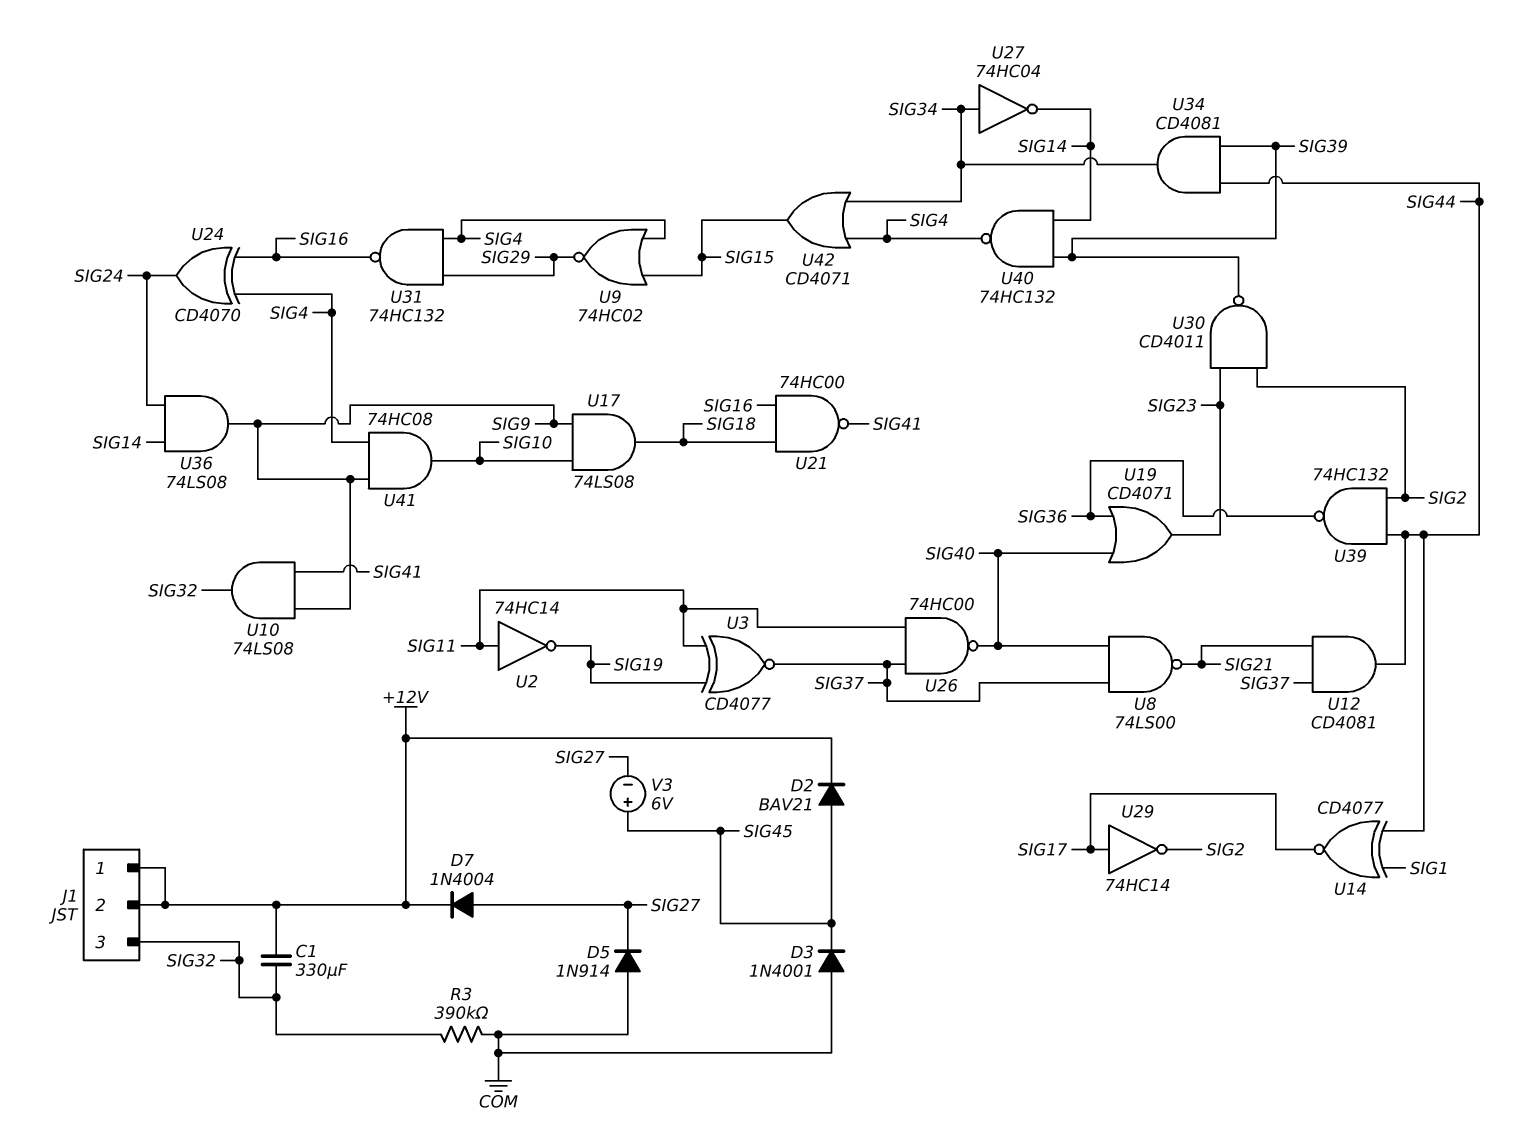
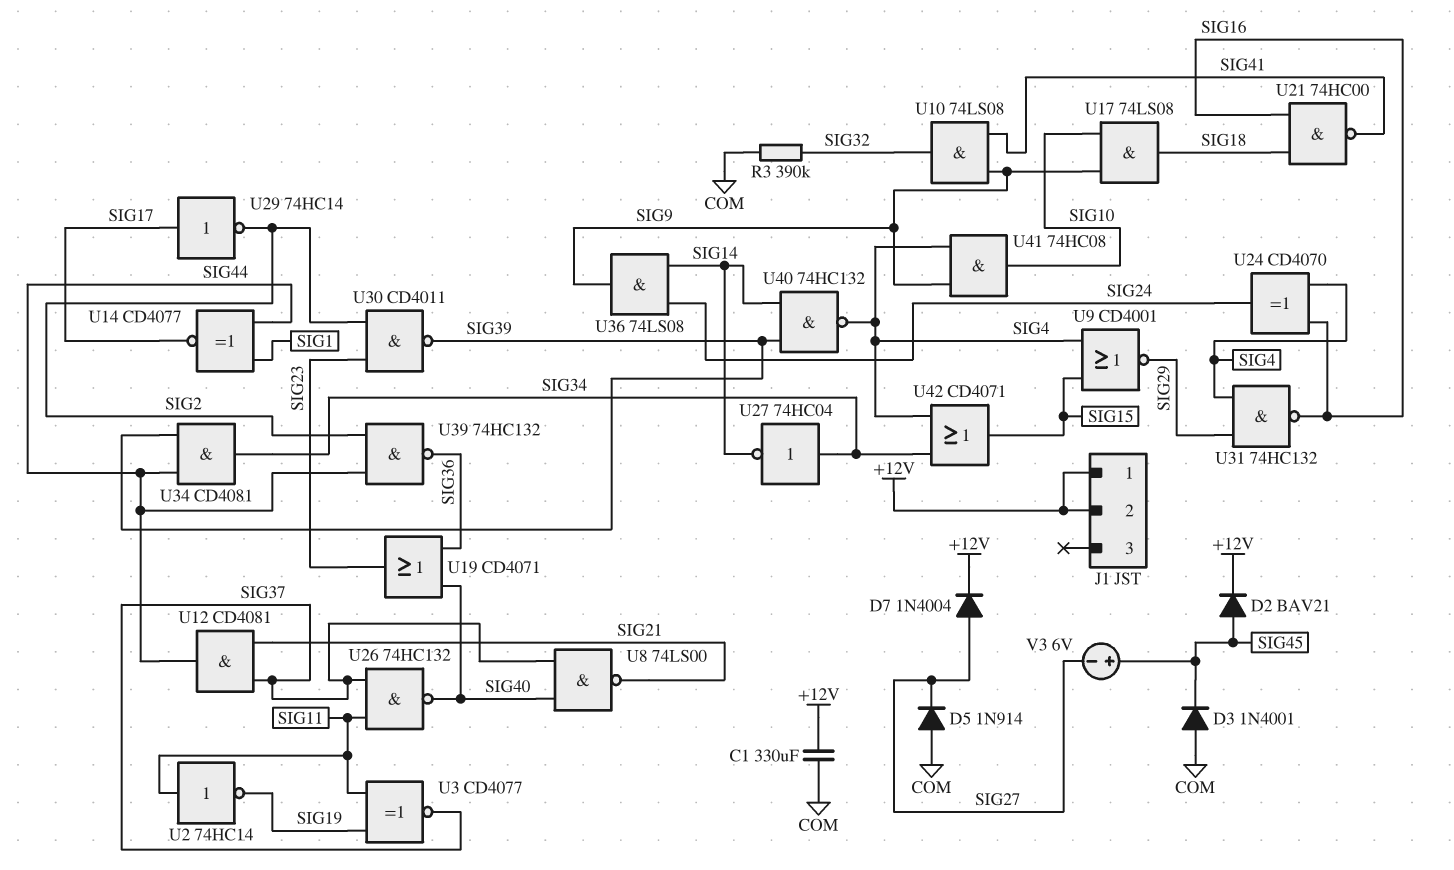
C1: 330uF (+12V, SIG32) -> 330uF (+12V, COM)
J1 pin 3: SIG32 -> none
U9: NOR 74HC02 (in SIG4, in SIG15, out SIG29) -> NOR CD4001 (in SIG4, in SIG15, out SIG29)
U26: NAND 74HC00 (in SIG11, in SIG37, out SIG40) -> NAND 74HC132 (in SIG11, in SIG37, out SIG40)

